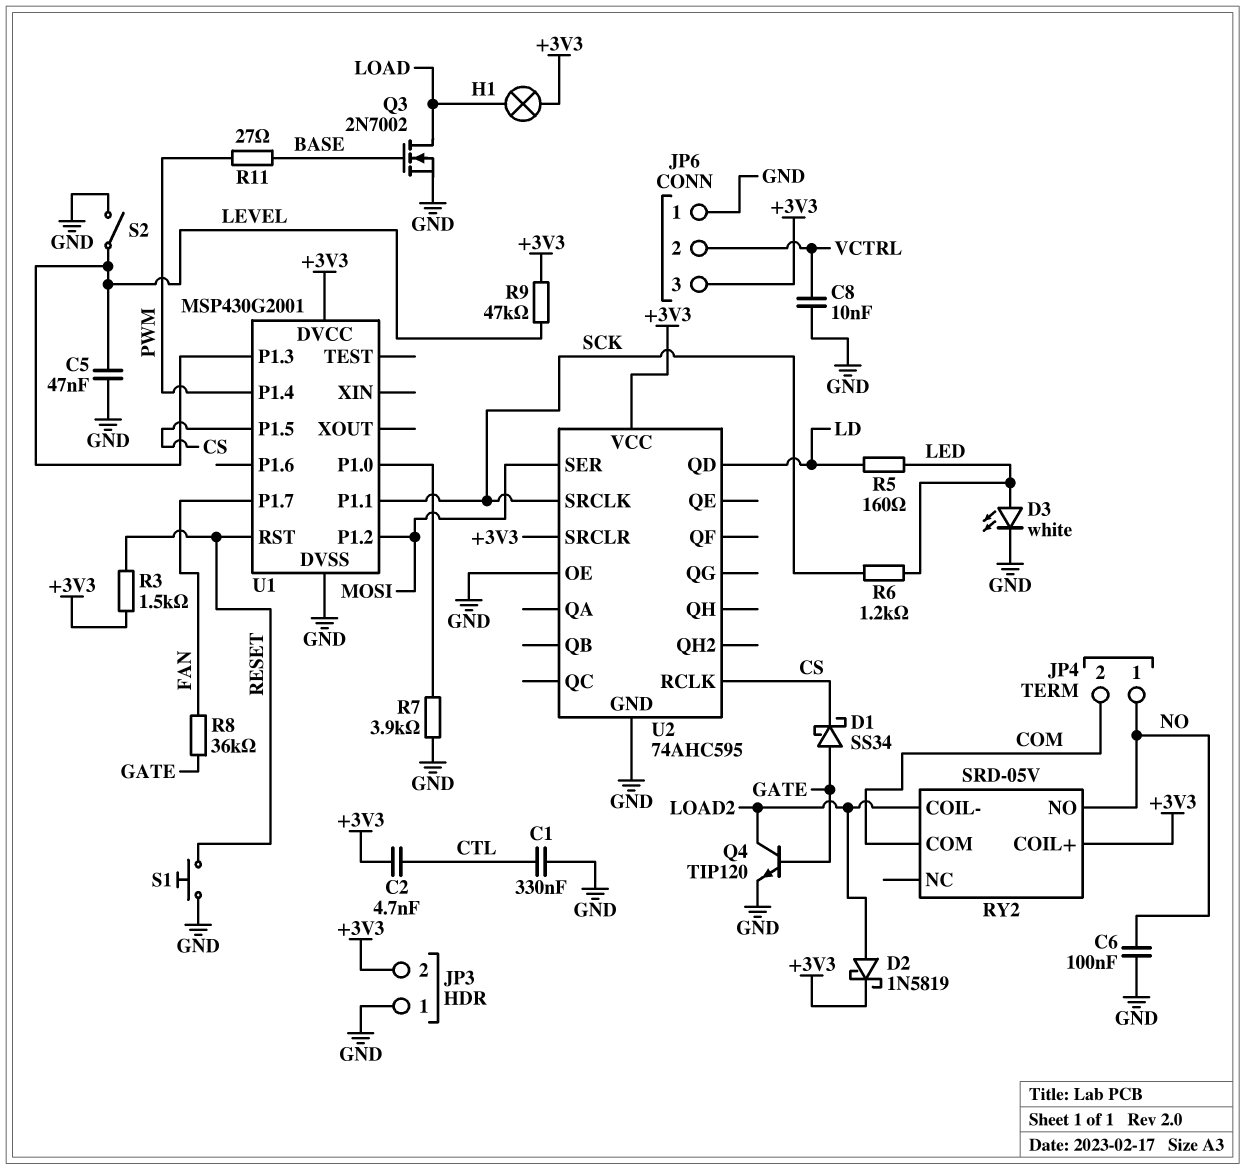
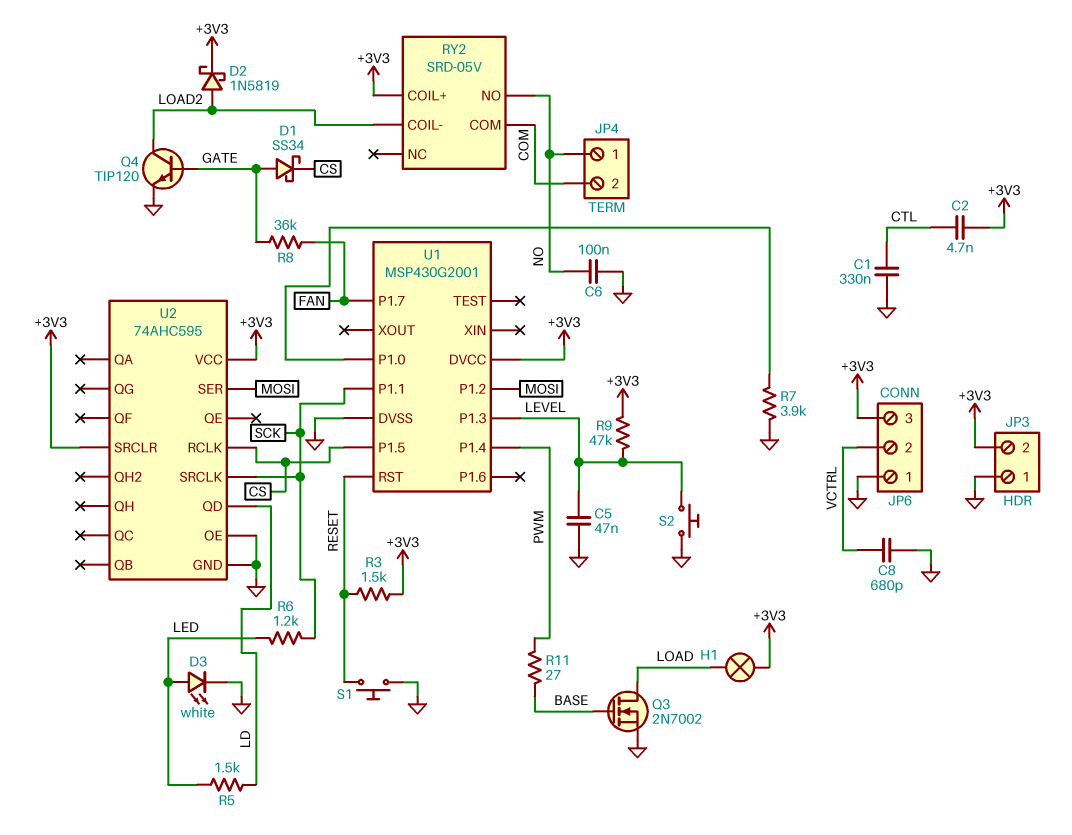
C8: 10nF (GND, VCTRL) -> 680pF (GND, VCTRL)
R5: 160 (LD, LED) -> 1.5k (LD, LED)
S2: switch (GND, LEVEL) -> button (GND, LEVEL)

